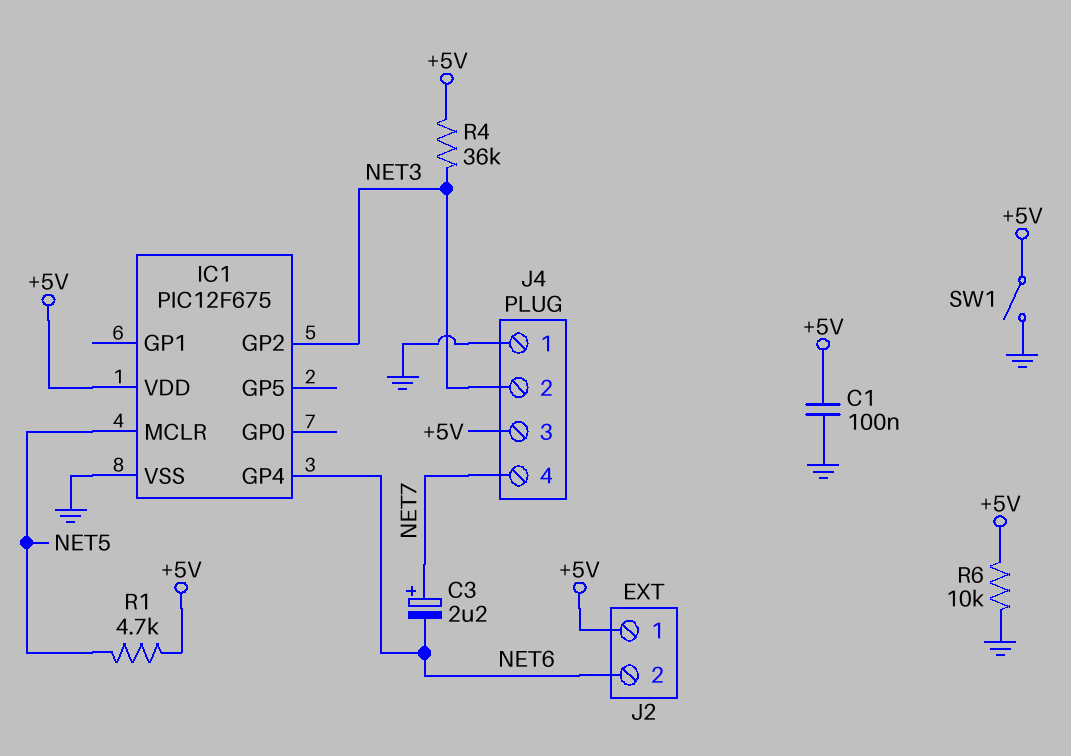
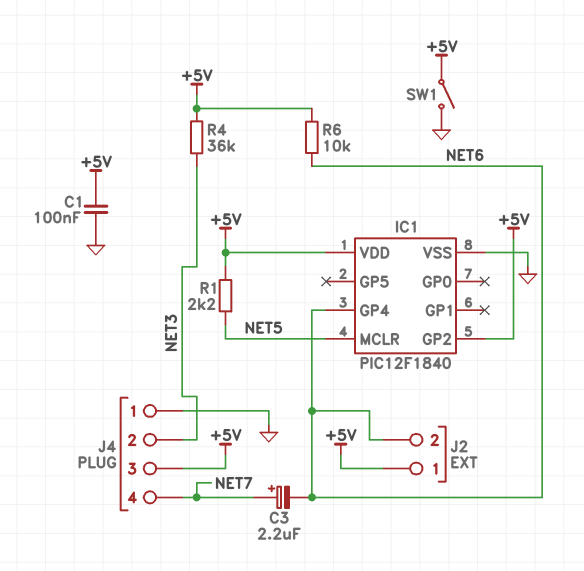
IC1: PIC12F675 -> PIC12F1840
IC1 pin GP2: NET3 -> +5V
R1: 4.7k (+5V, NET5) -> 2.2k (+5V, NET5)
R6: 10k (+5V, GND) -> 10k (+5V, NET6)

